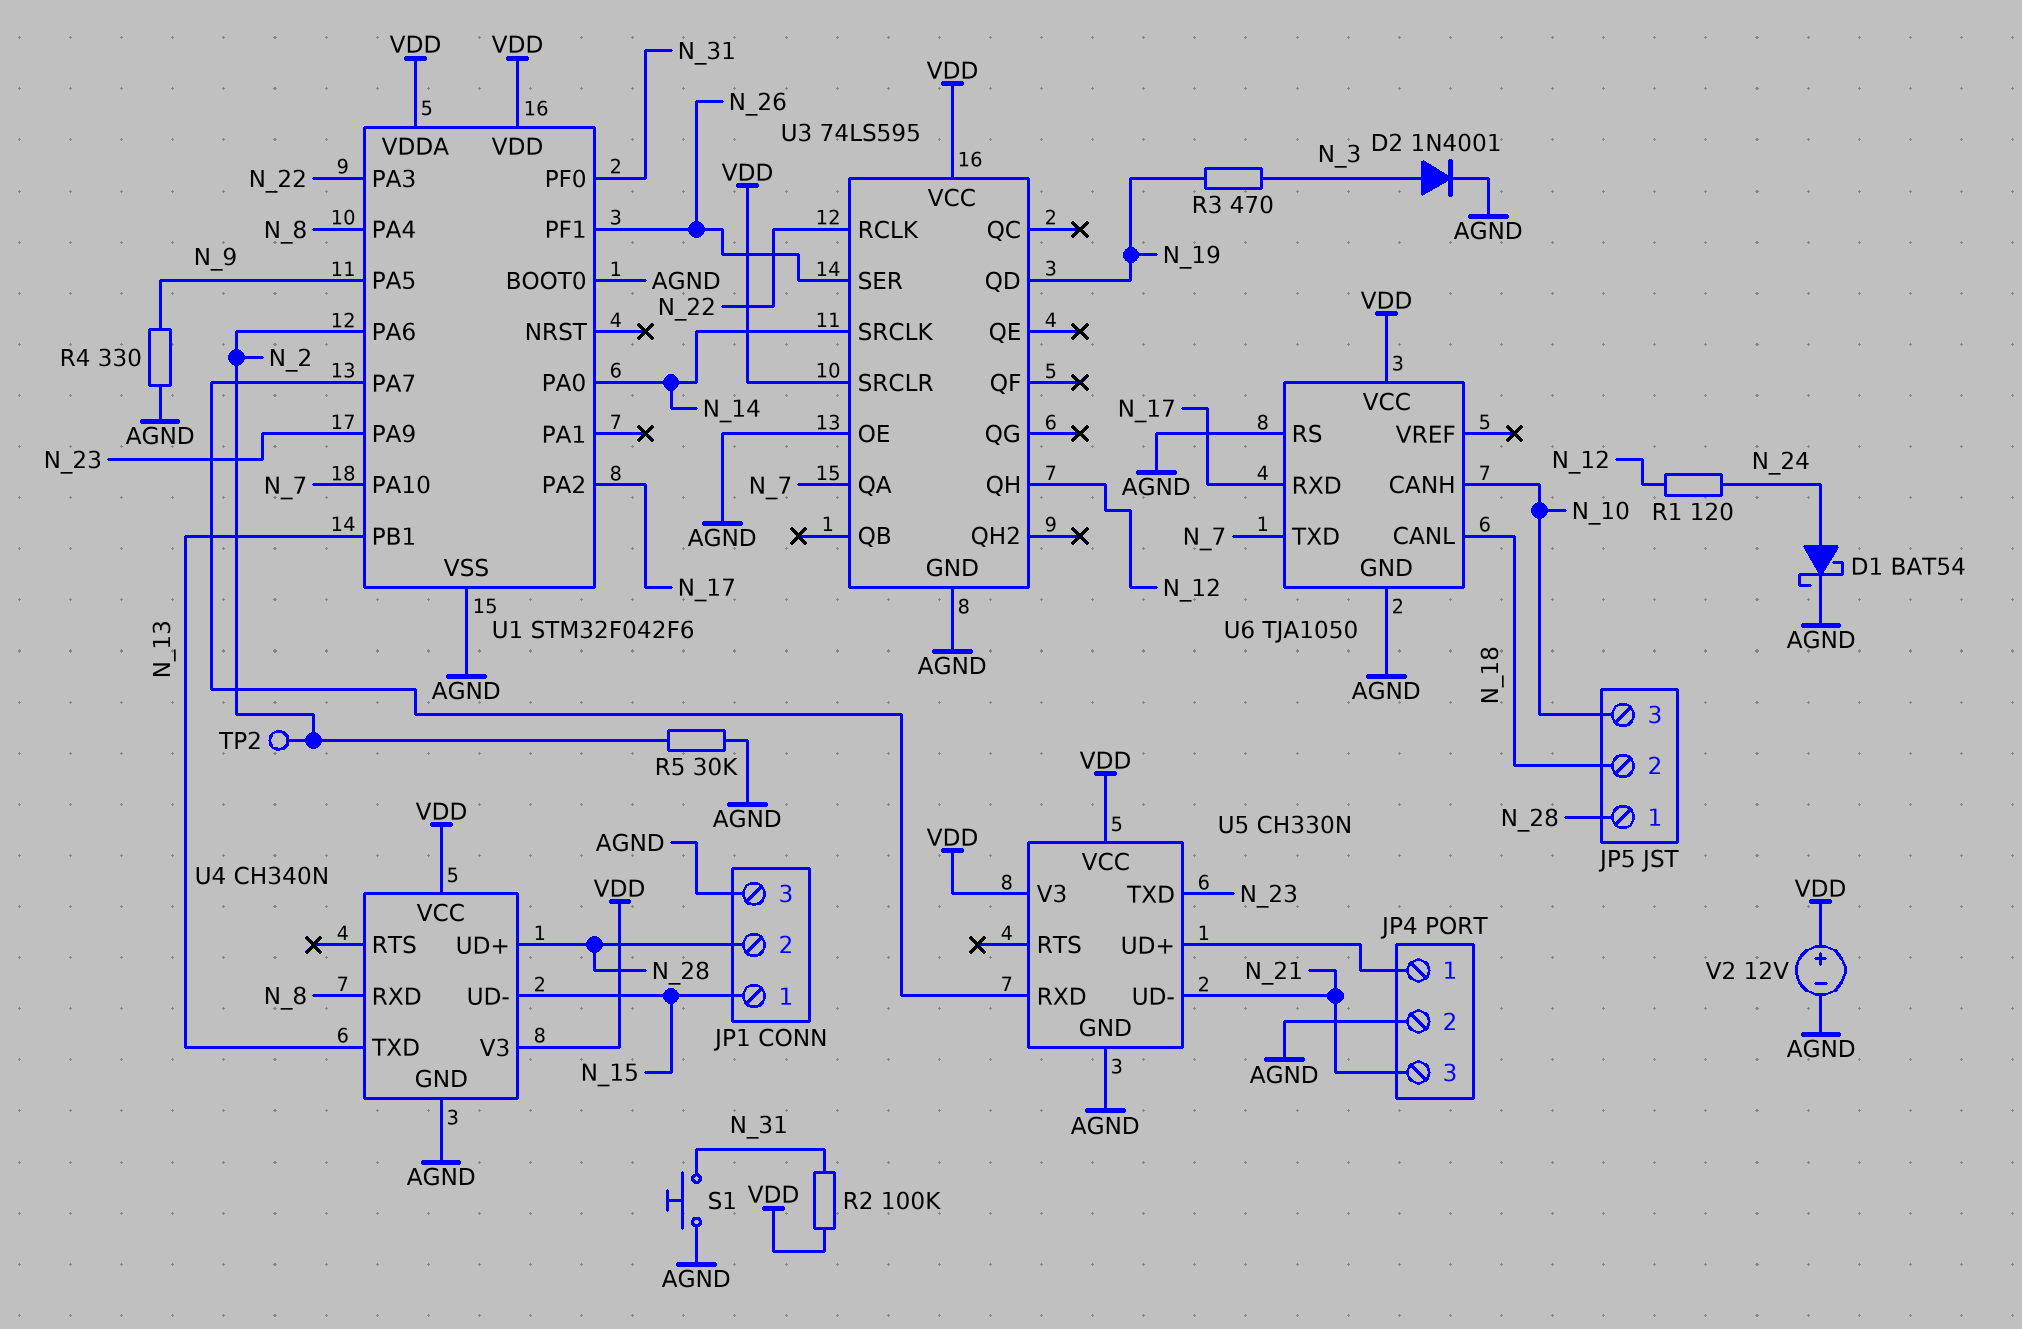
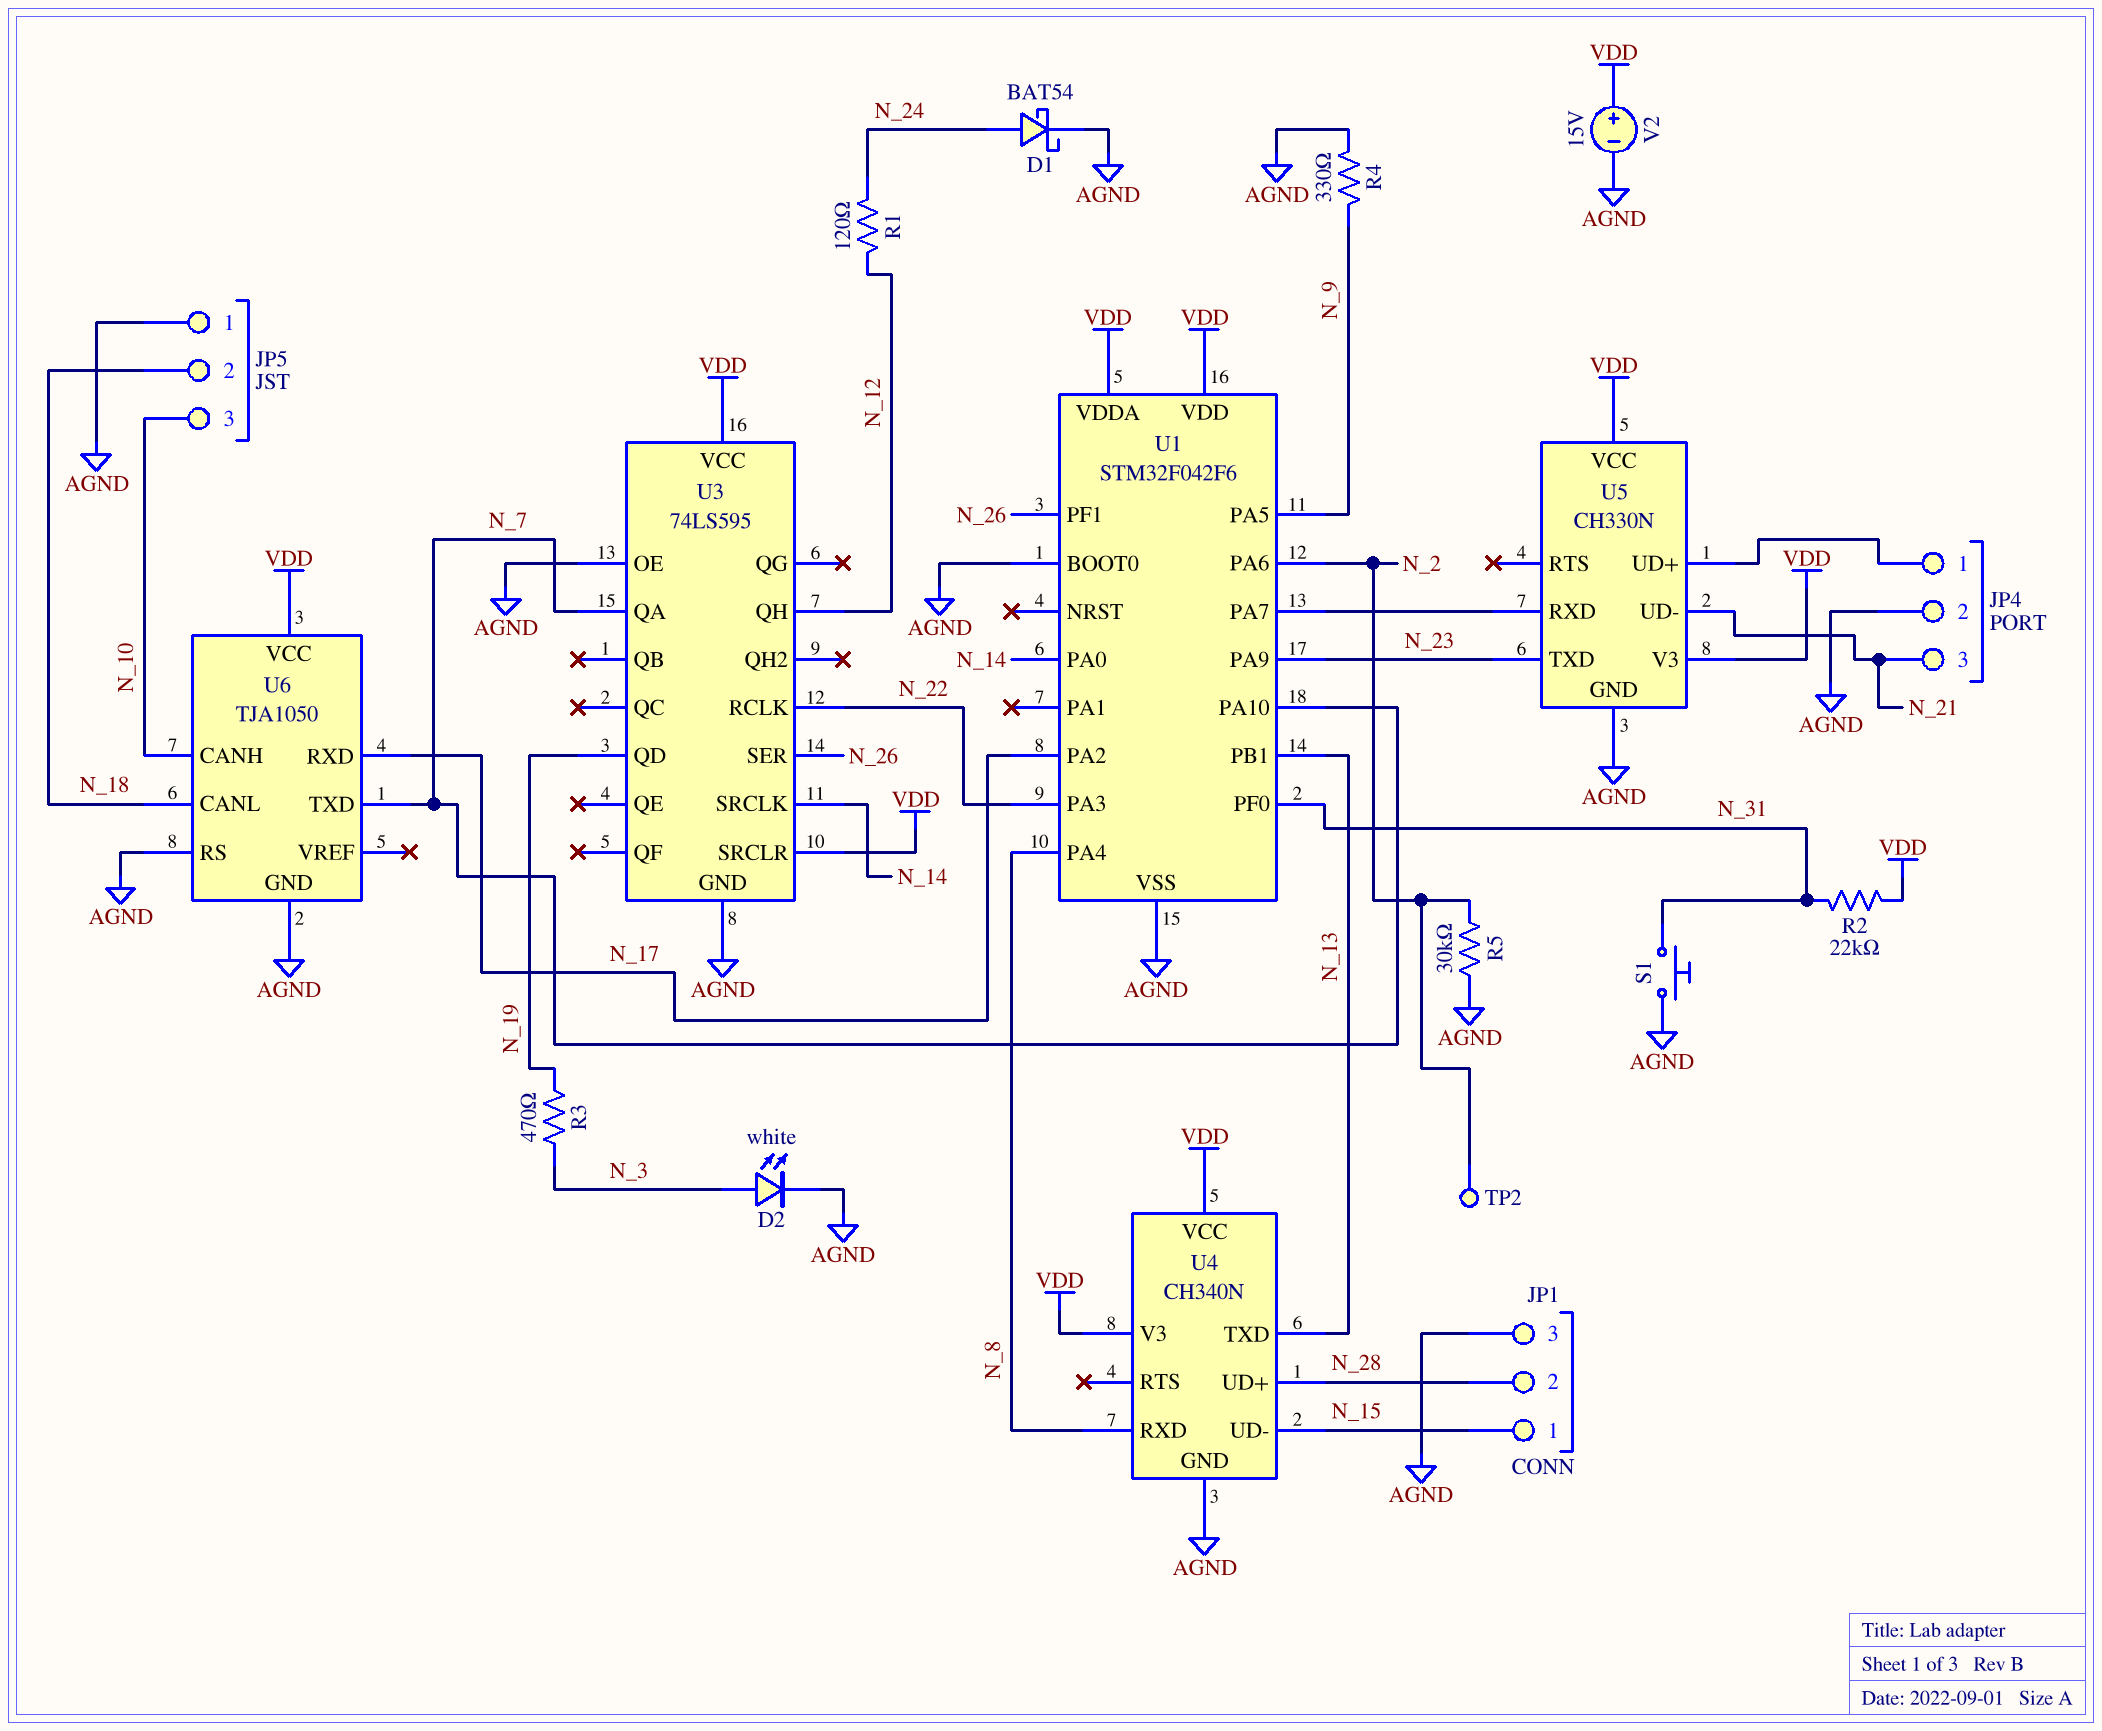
D2: diode 1N4001 (A N_3, K AGND) -> LED white (A N_3, K AGND)
JP5 pin 1: N_28 -> AGND
R2: 100k (N_31, VDD) -> 22k (N_31, VDD)
V2: 12V (plus VDD, minus AGND) -> 15V (plus VDD, minus AGND)

